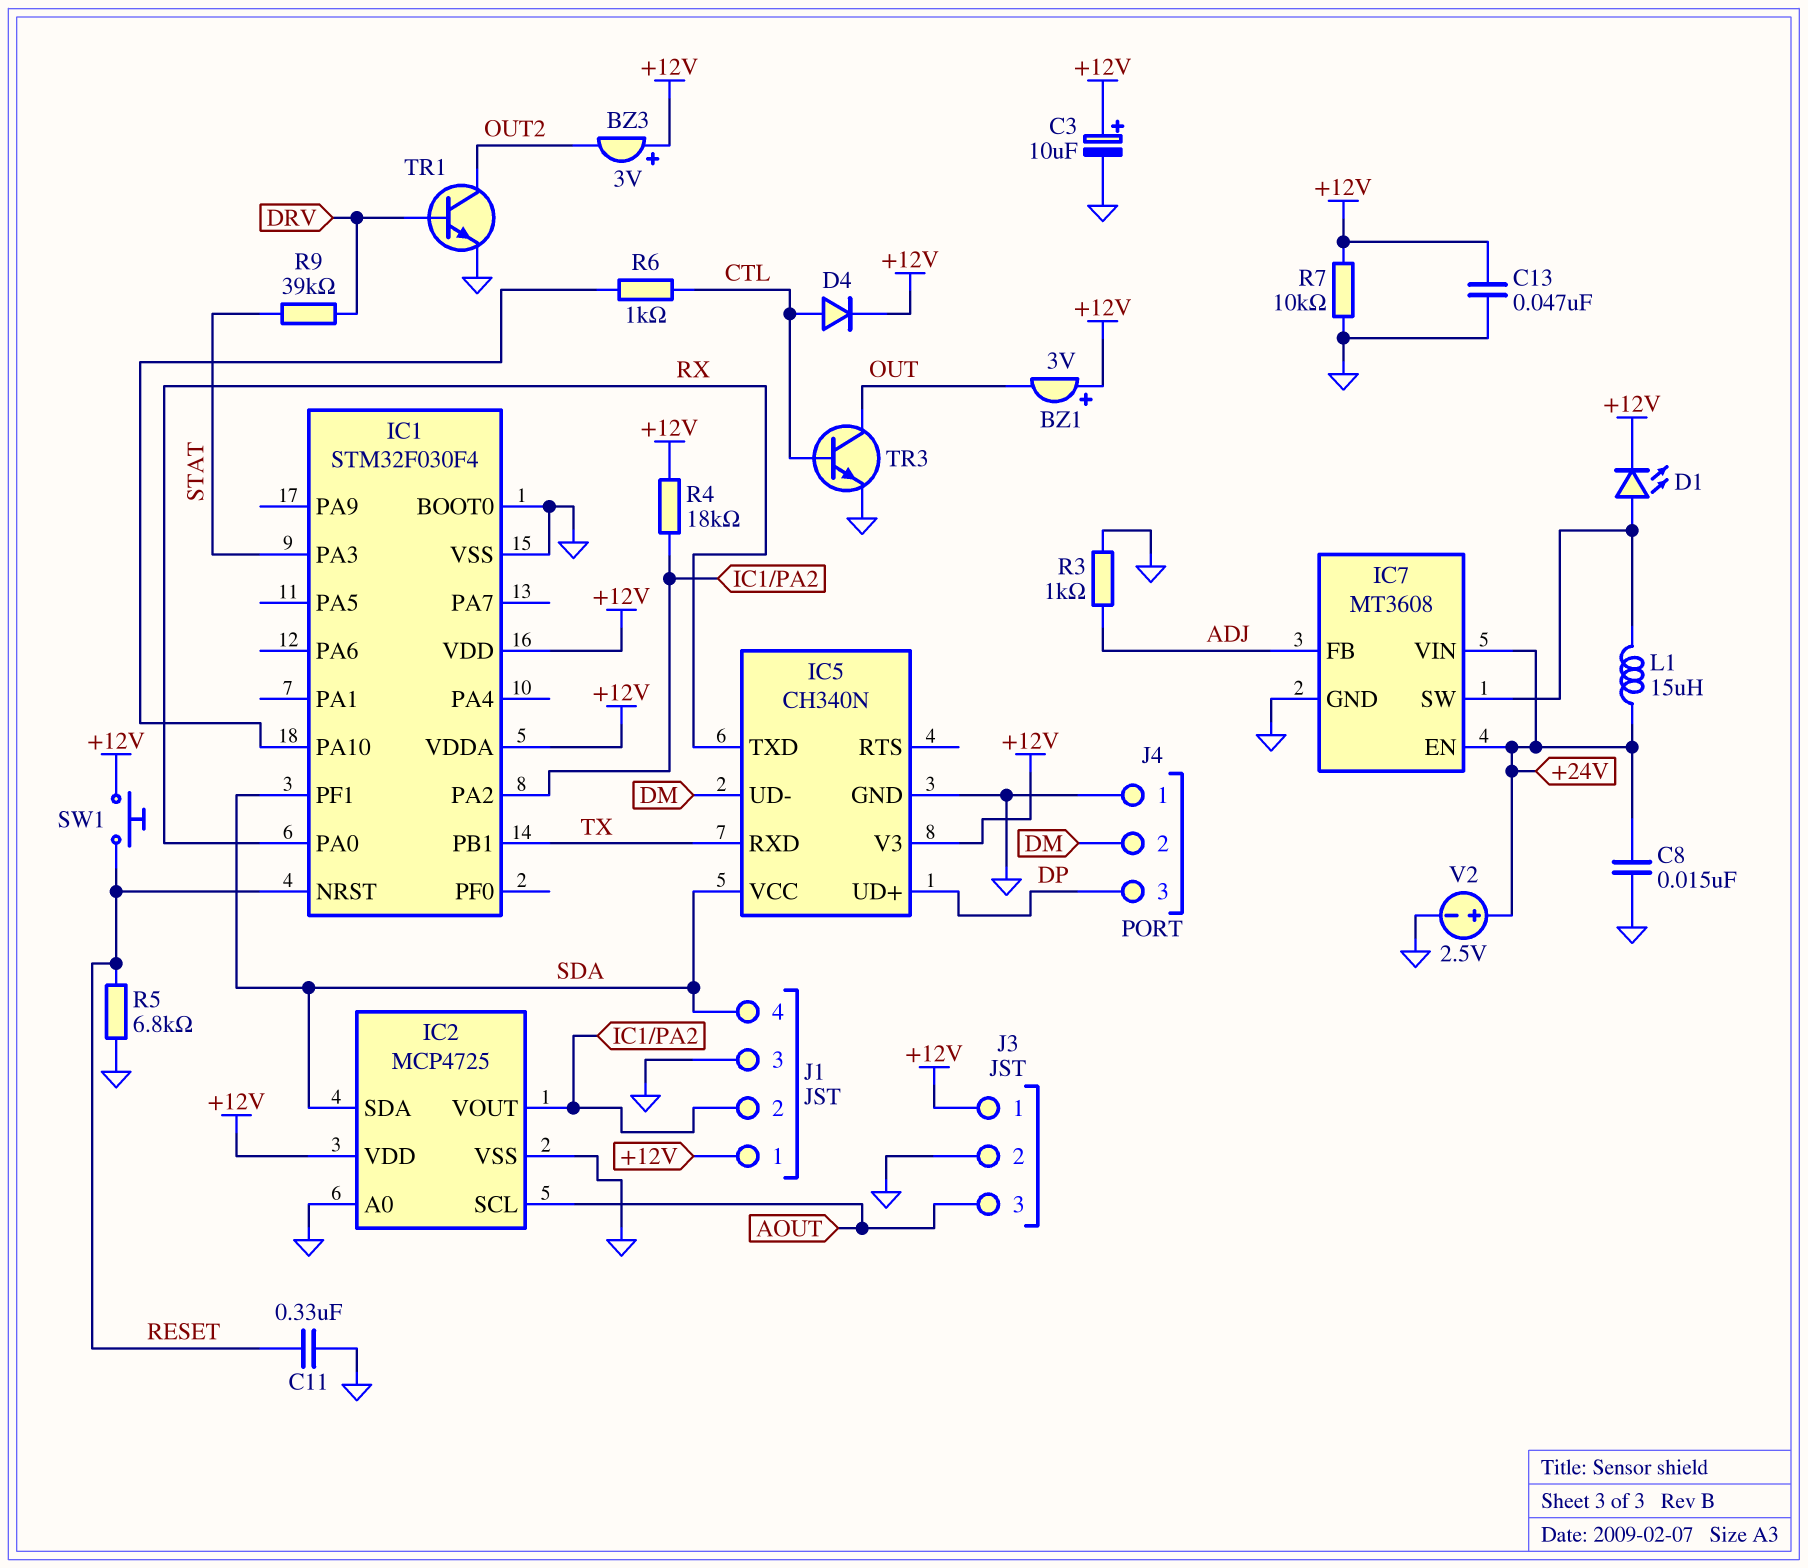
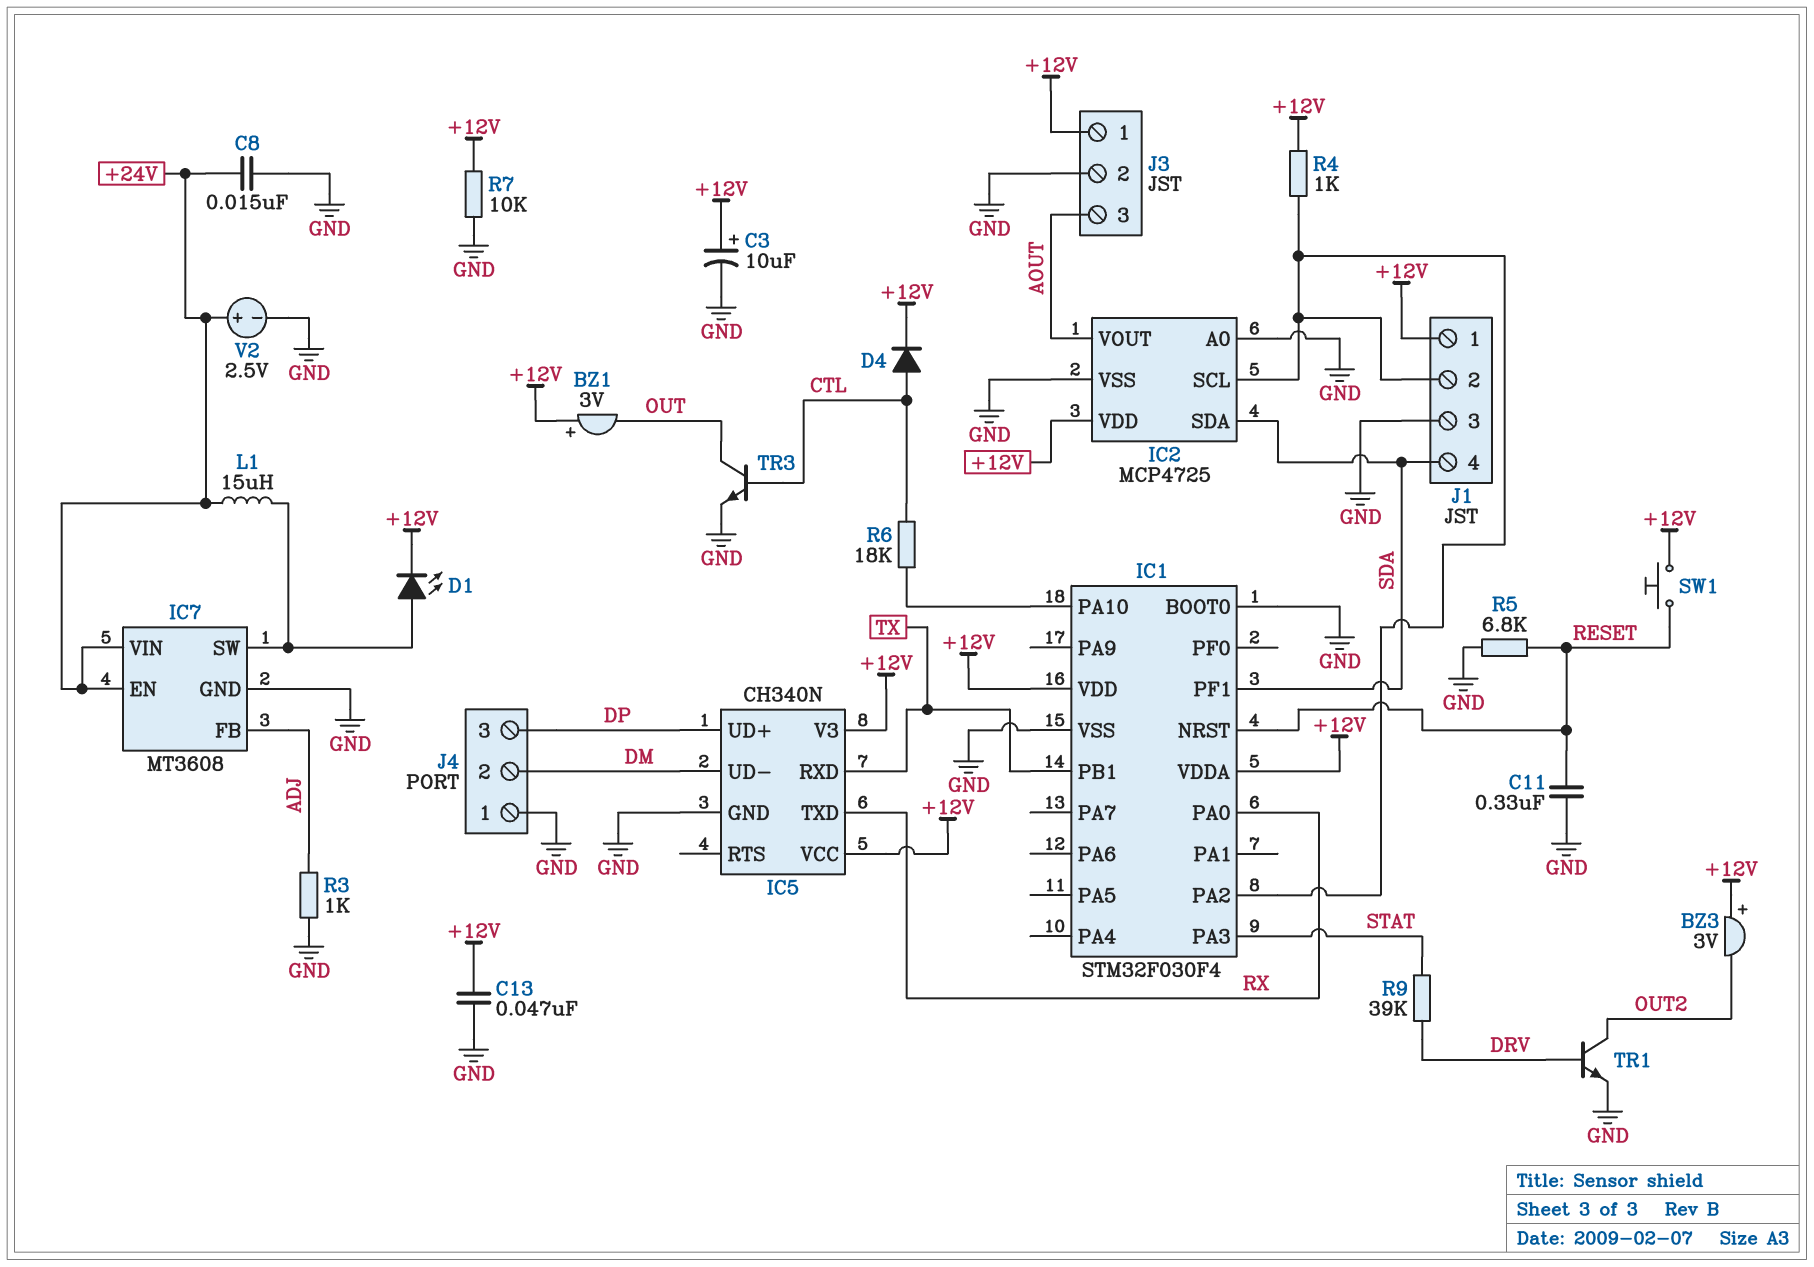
IC2 pin SCL: AOUT -> IC1/PA2
IC2 pin VOUT: IC1/PA2 -> AOUT
IC5 pin VCC: SDA -> +12V
R4: 18k (+12V, IC1/PA2) -> 1k (+12V, IC1/PA2)
R6: 1k (CTL, IC1/PA10) -> 18k (CTL, IC1/PA10)

